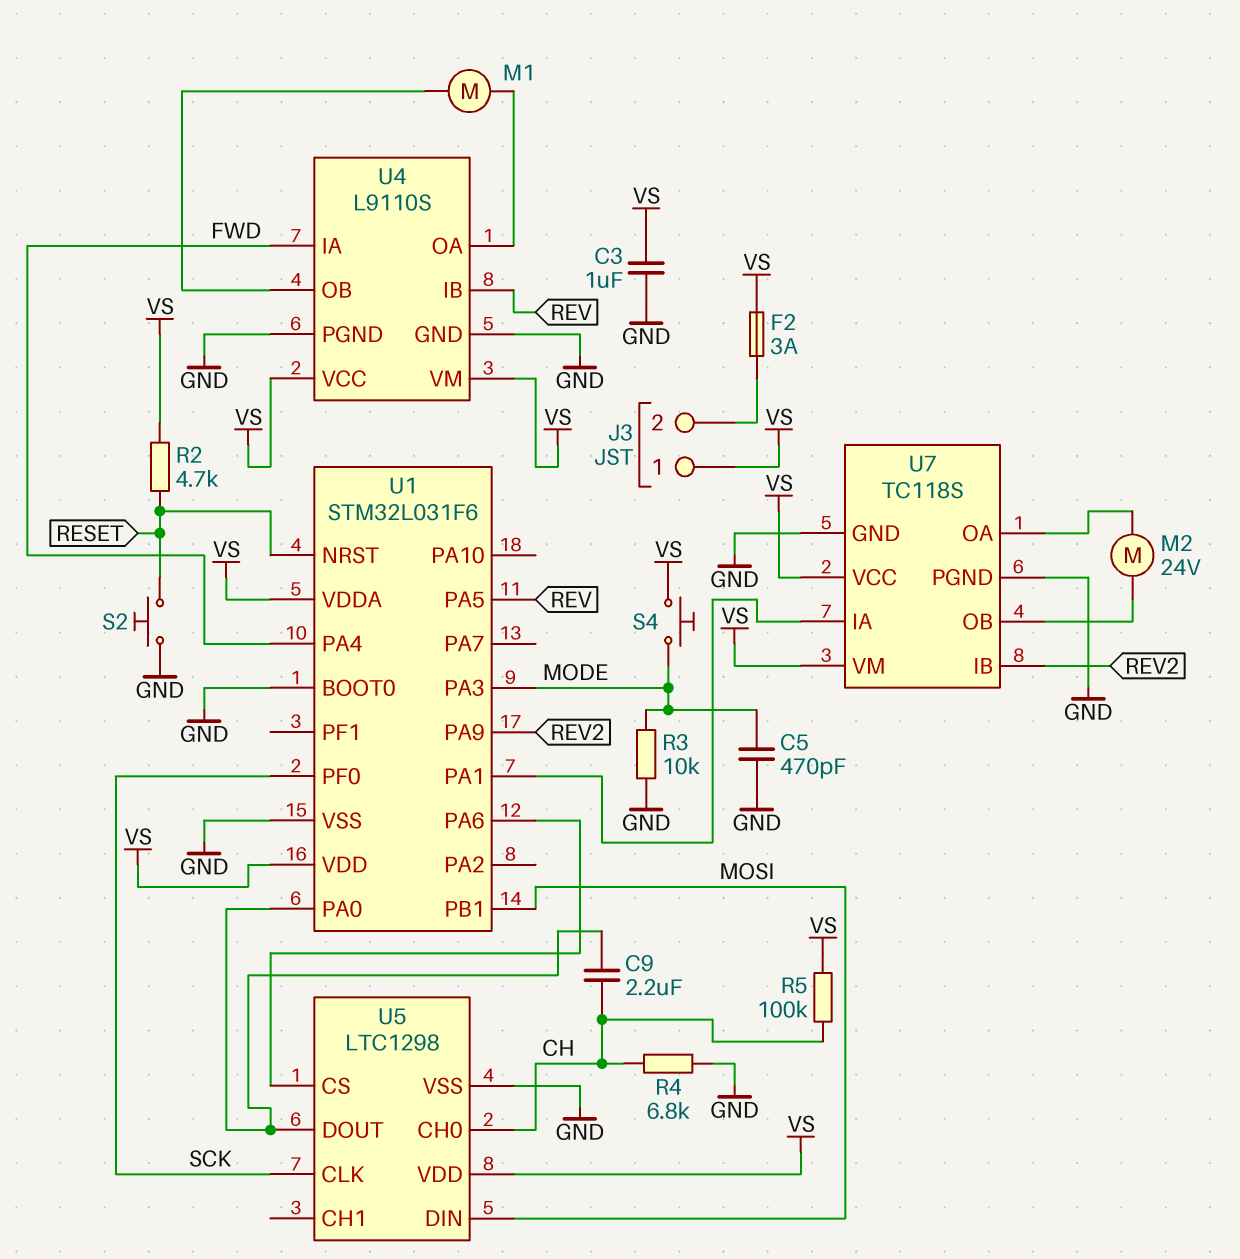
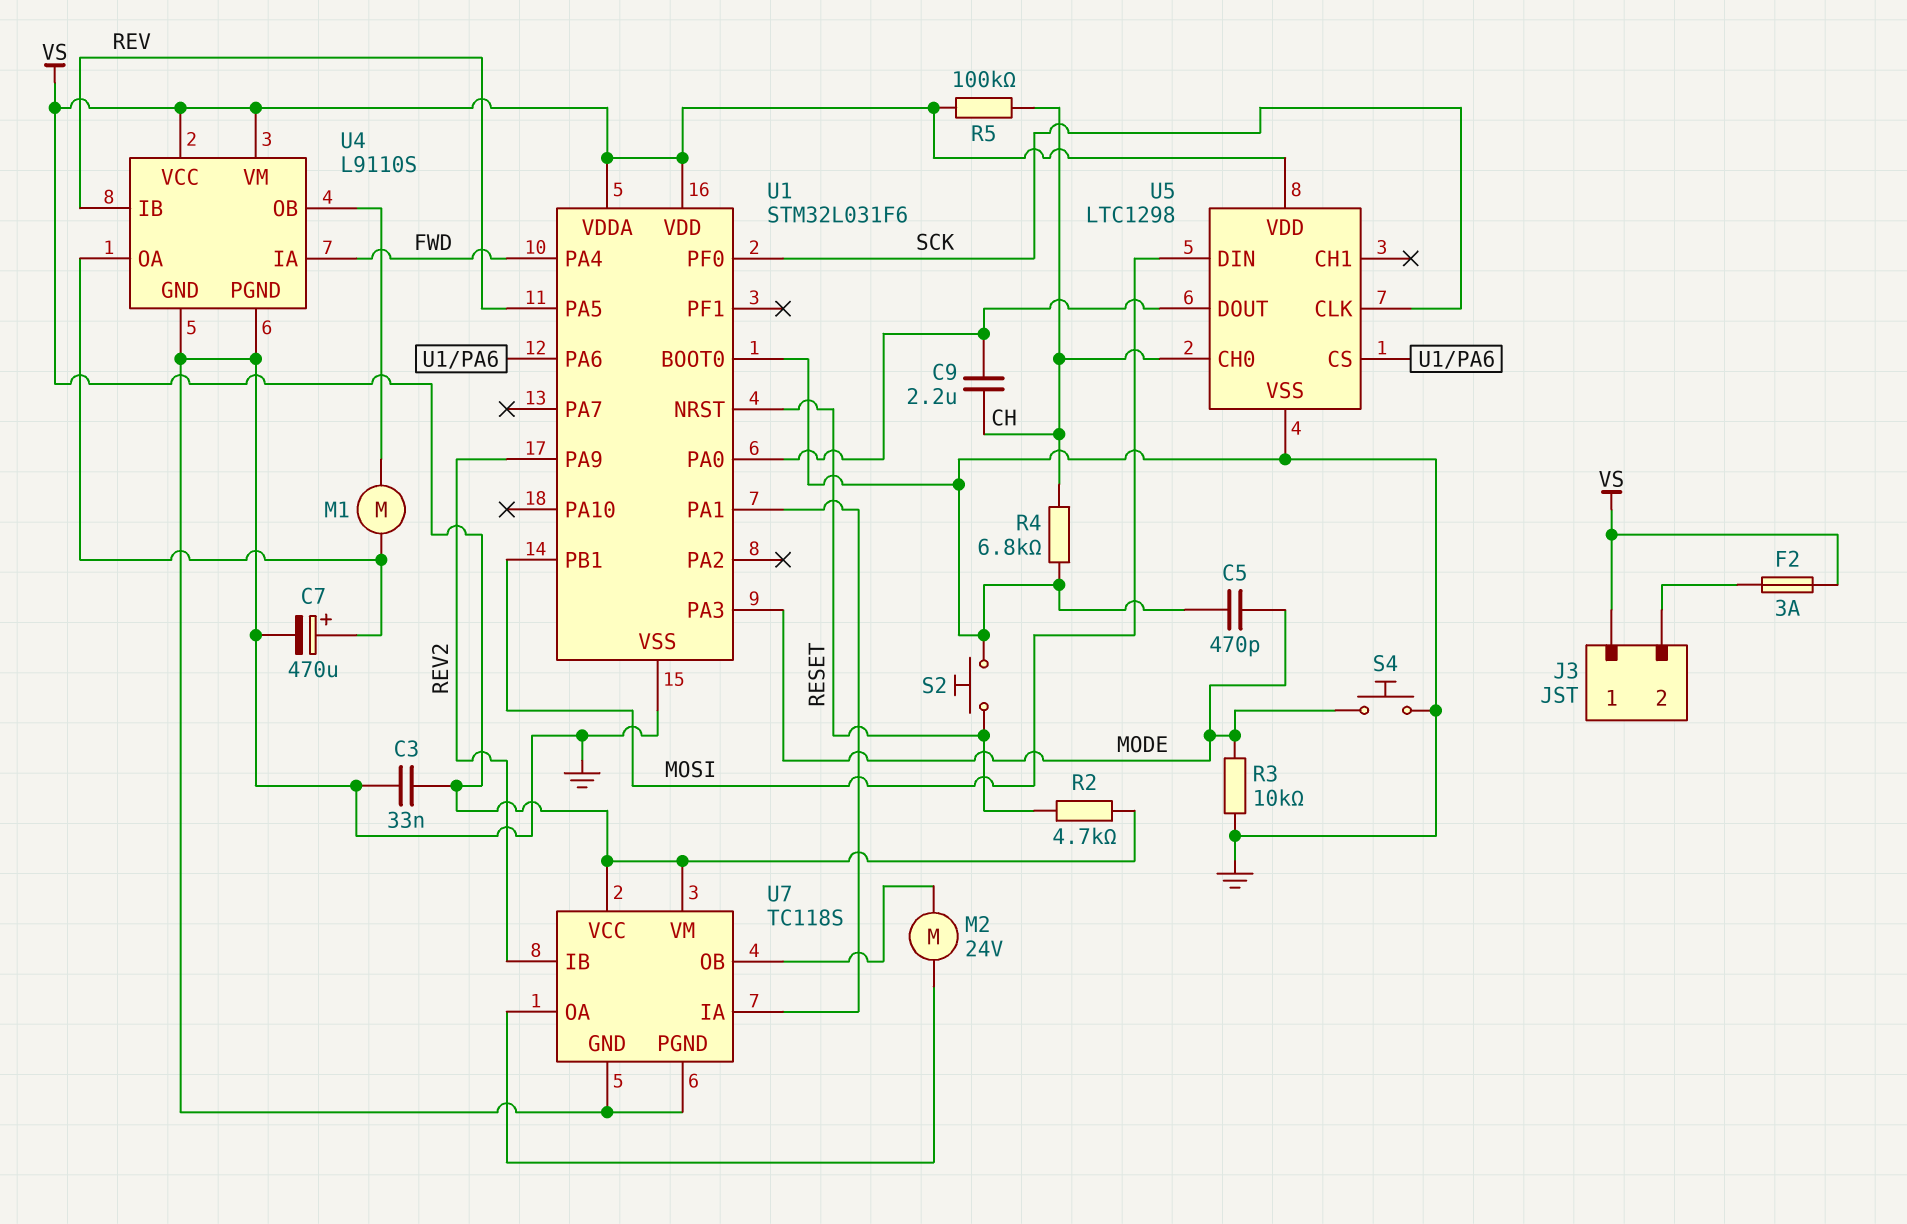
C3: 1uF (GND, VS) -> 33nF (GND, VS)
C7: none -> 470uF (plus U4/OA, minus GND)
S4: button (MODE, VS) -> button (GND, MODE)

